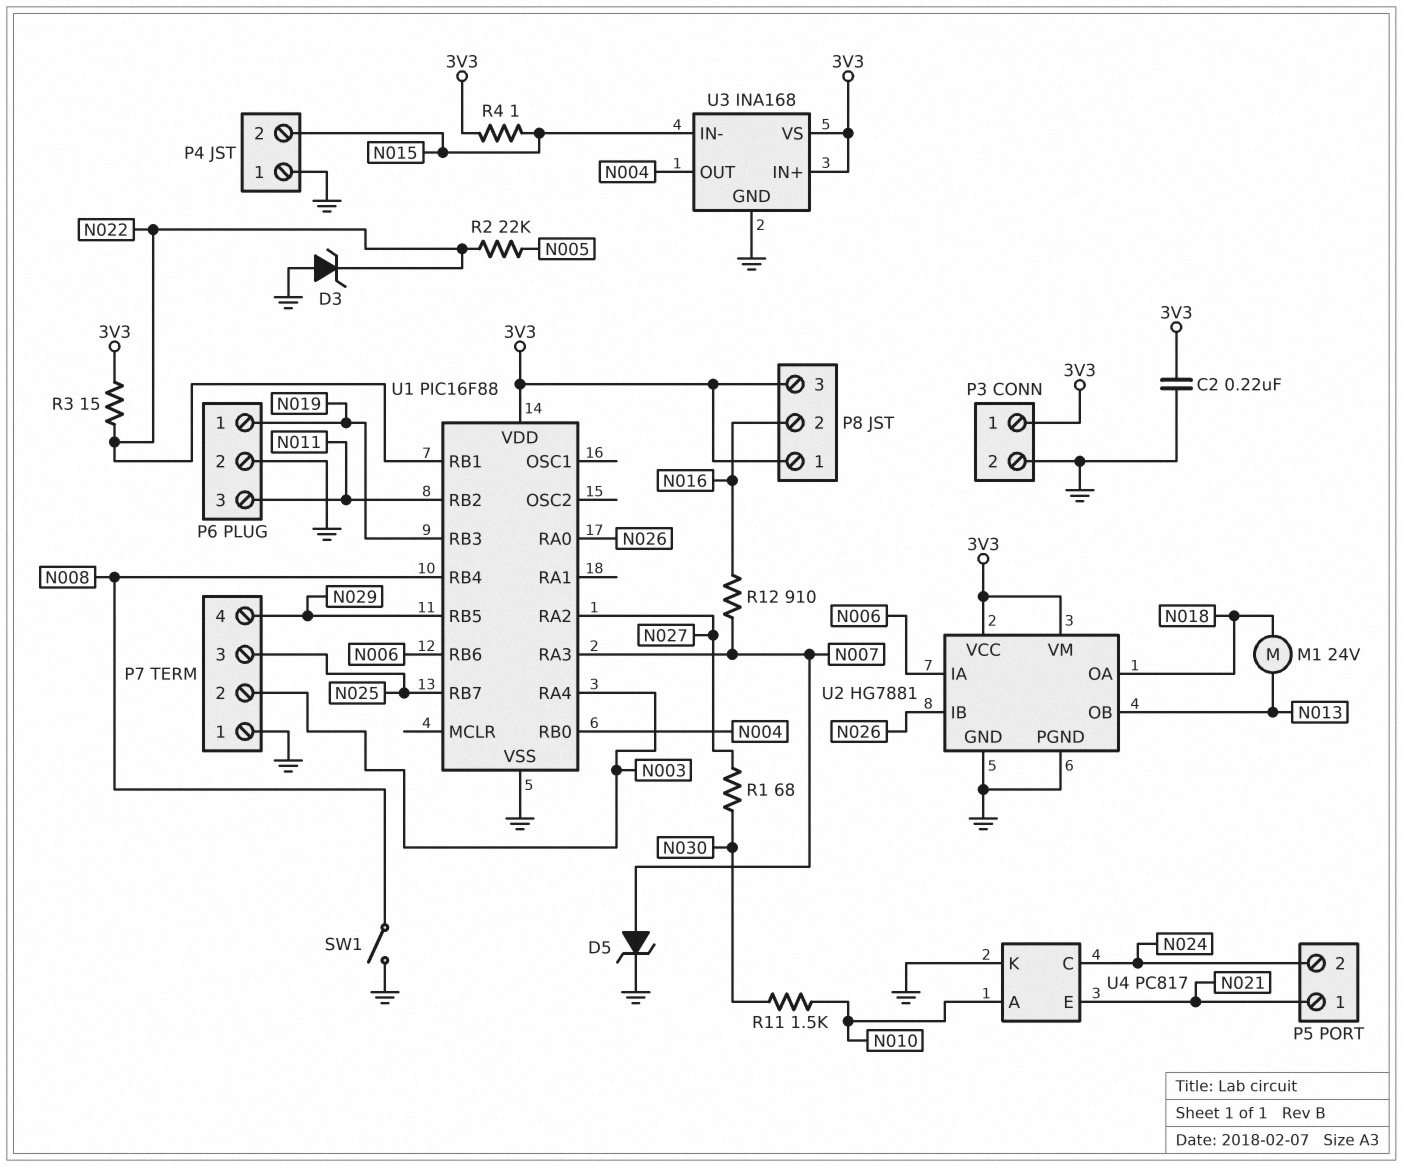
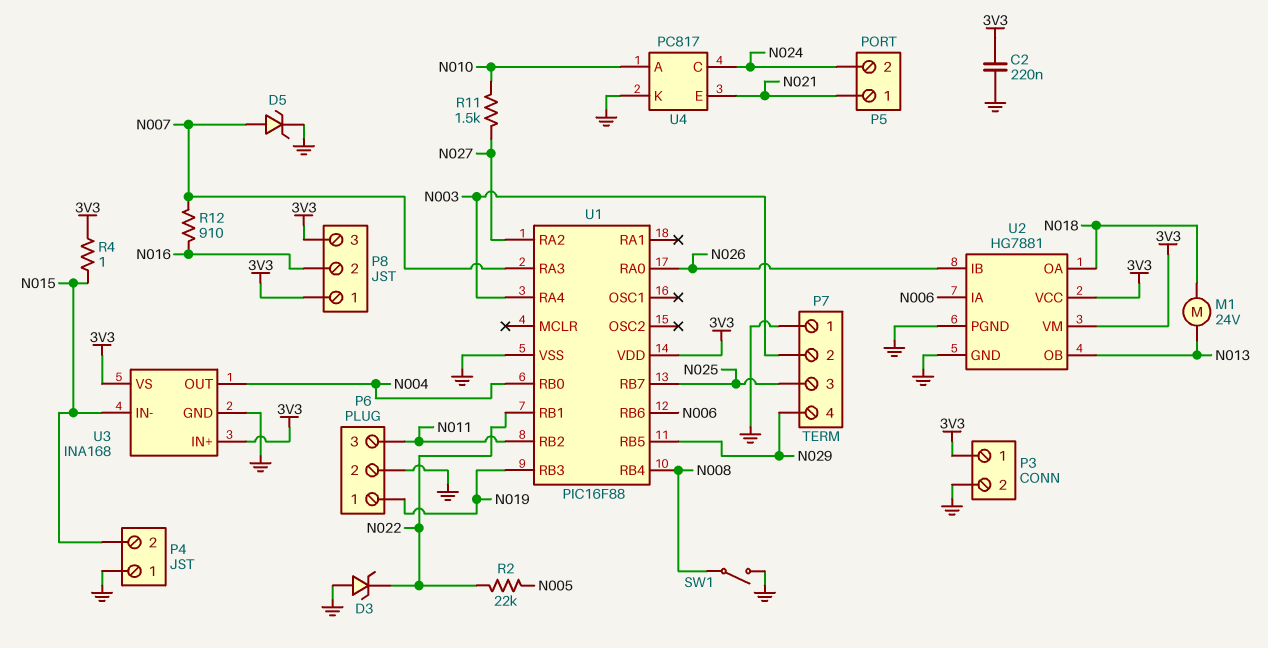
R1: 68 (N027, N030) -> none
R3: 15 (3V3, N022) -> none
R11: 1.5k (N010, N030) -> 1.5k (N010, N027)

